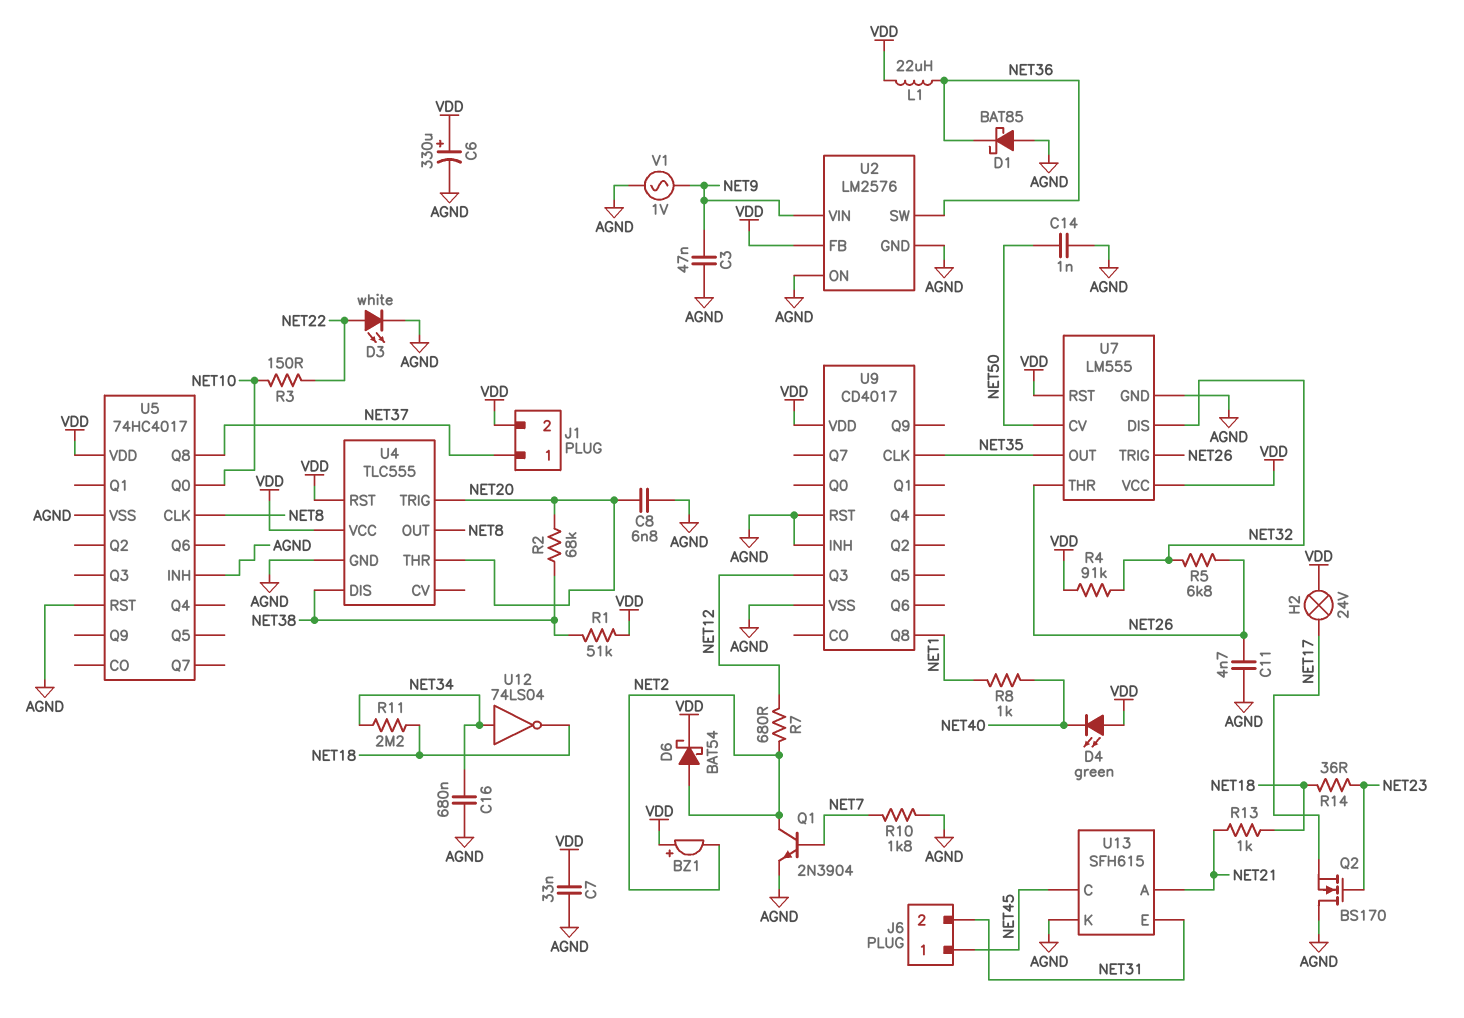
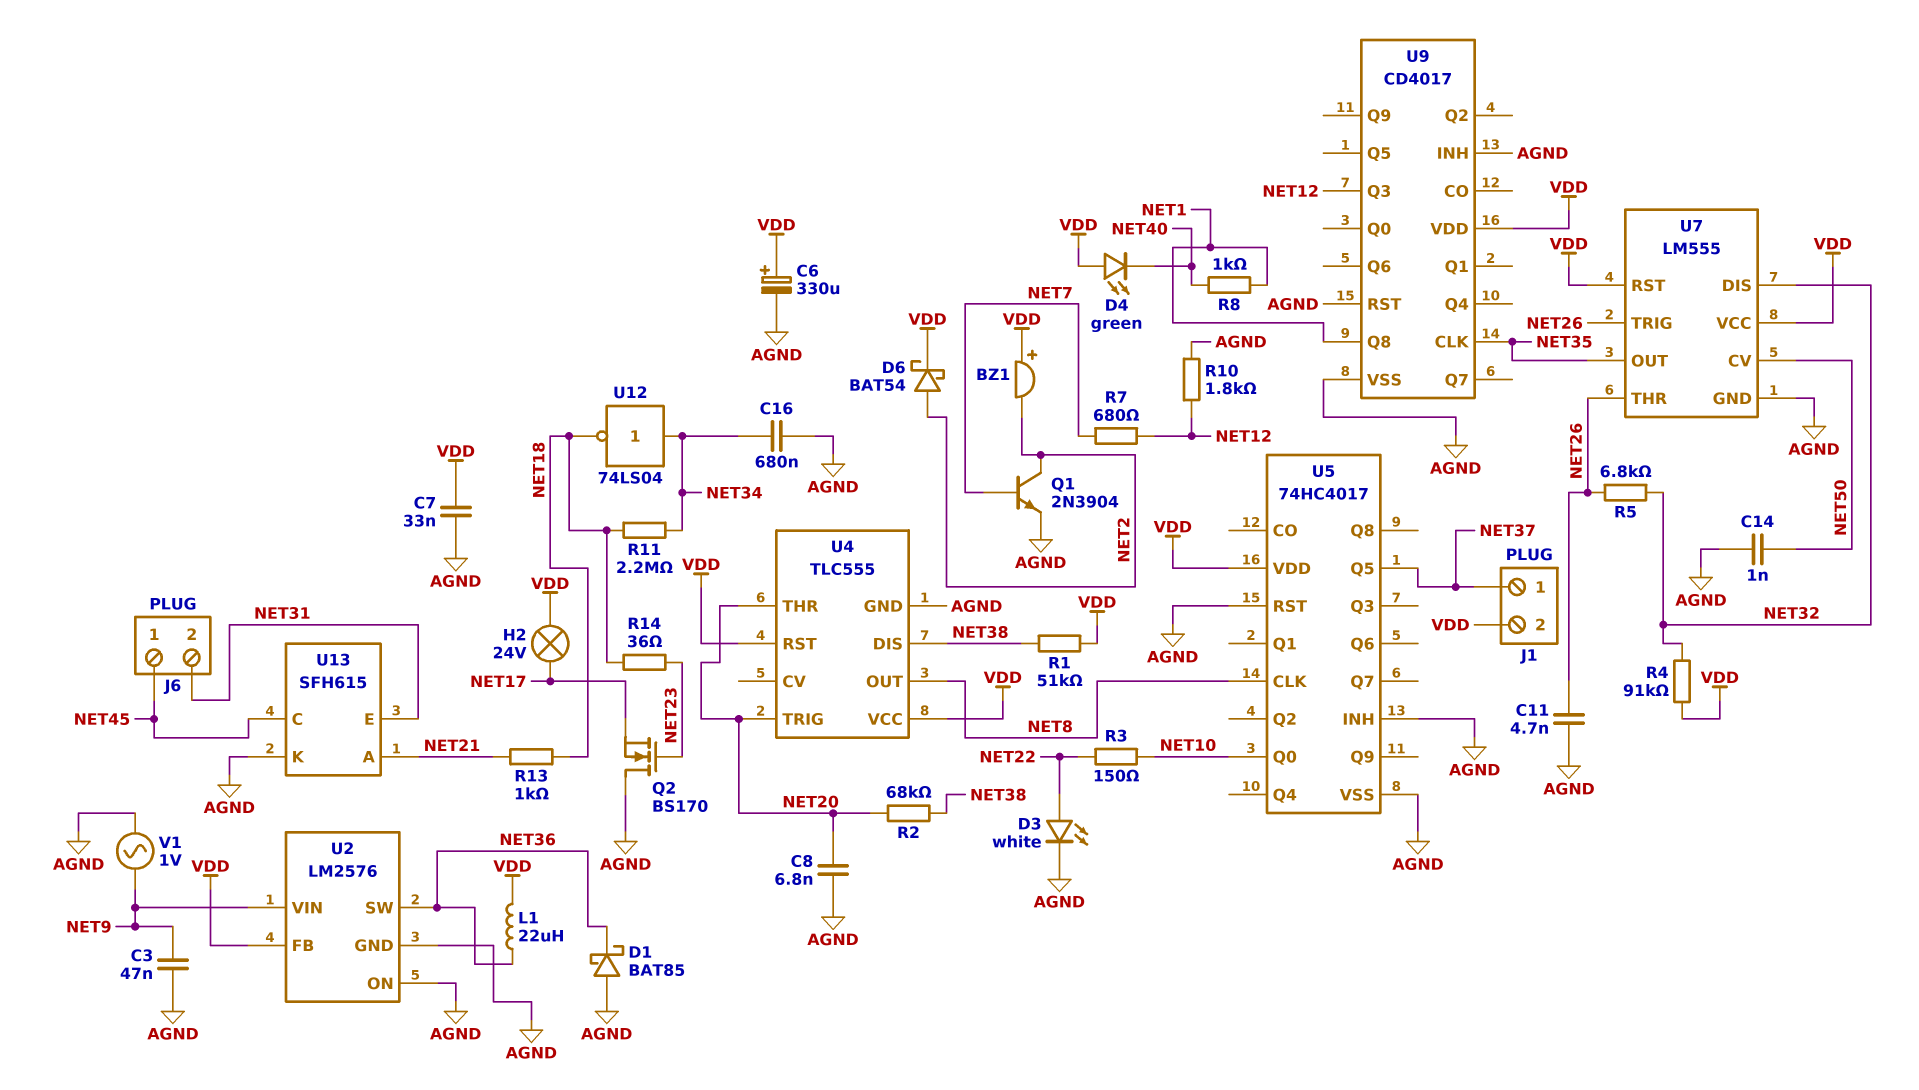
R7: 680 (NET2, NET12) -> 680 (NET7, NET12)
R10: 1.8k (AGND, NET7) -> 1.8k (AGND, NET12)
U5 pin Q5: none -> NET37
U5 pin Q8: NET37 -> none

